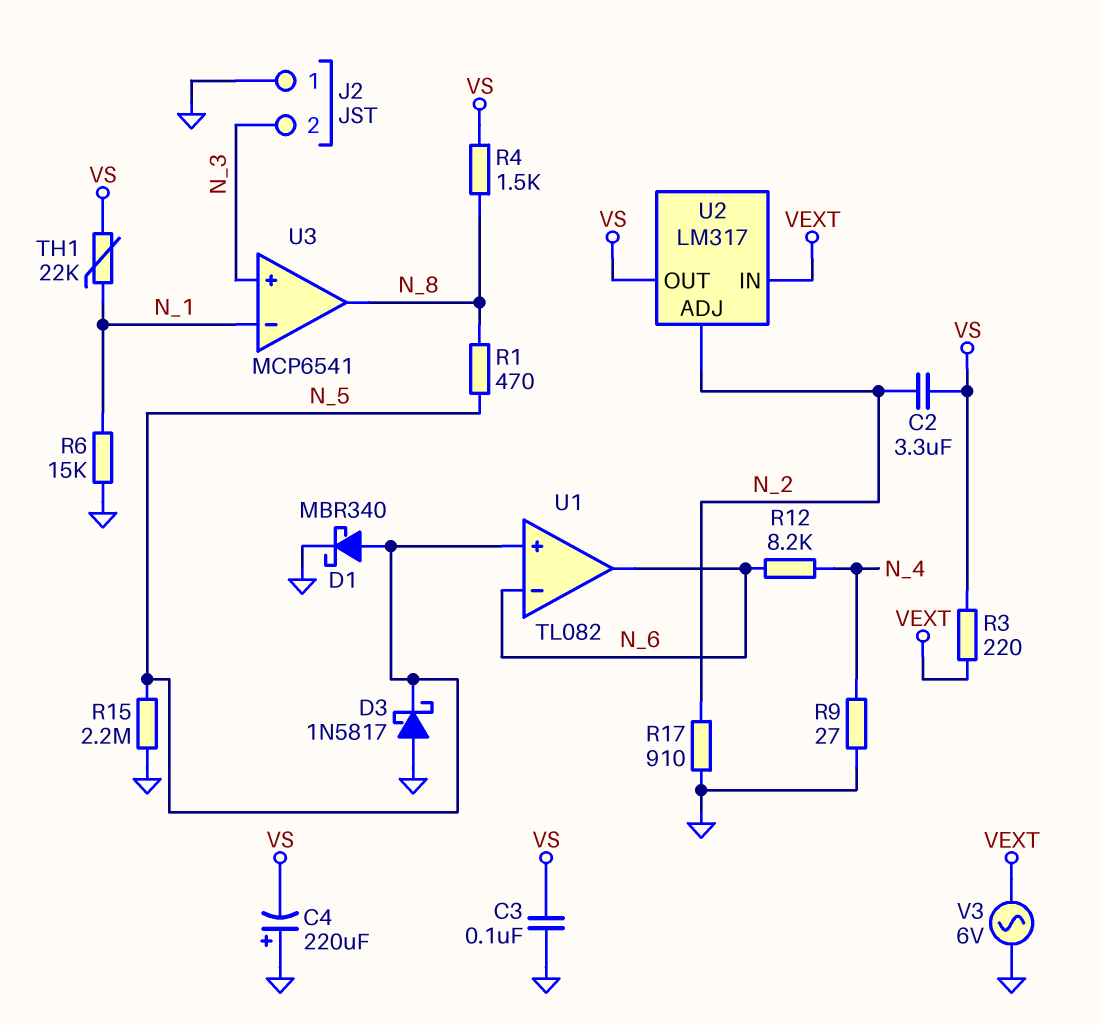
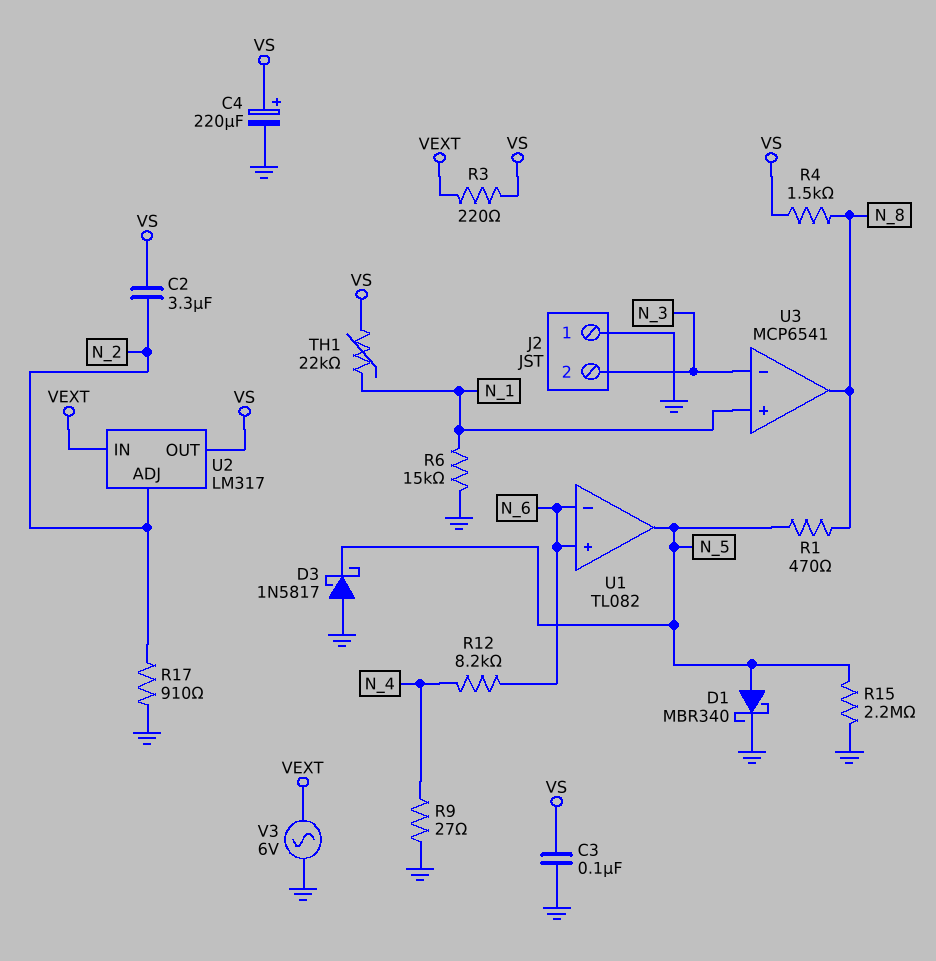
C4: 220uF (plus GND, minus VS) -> 220uF (plus VS, minus GND)
U1 pin in+: N_5 -> N_6
U1 pin out: N_6 -> N_5
U3 pin in+: N_3 -> N_1
U3 pin in-: N_1 -> N_3

